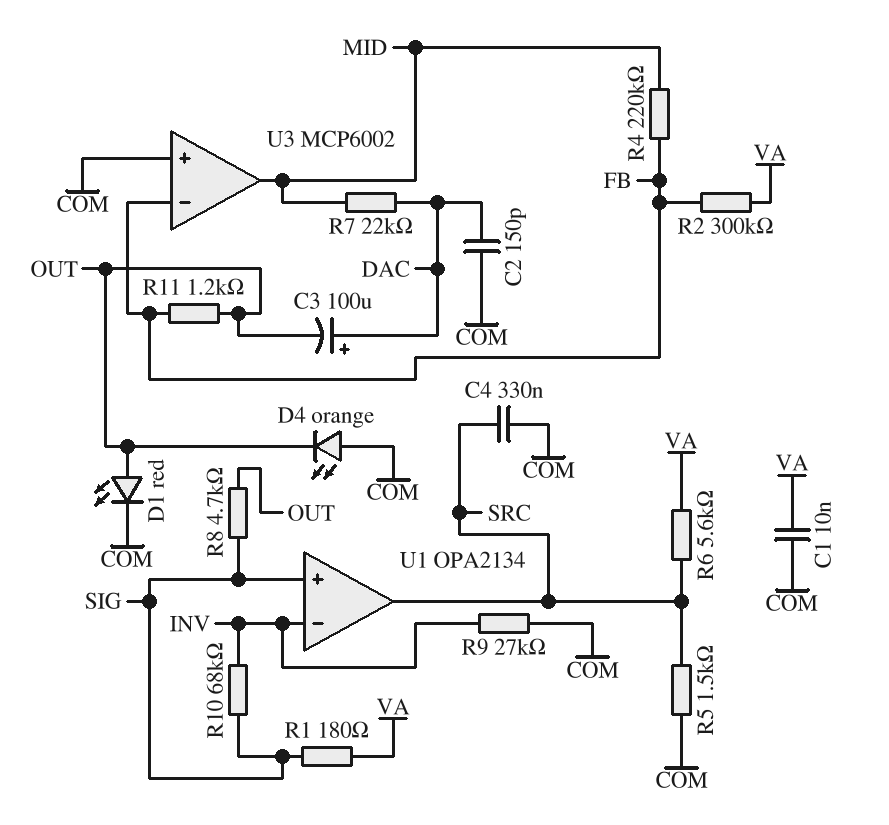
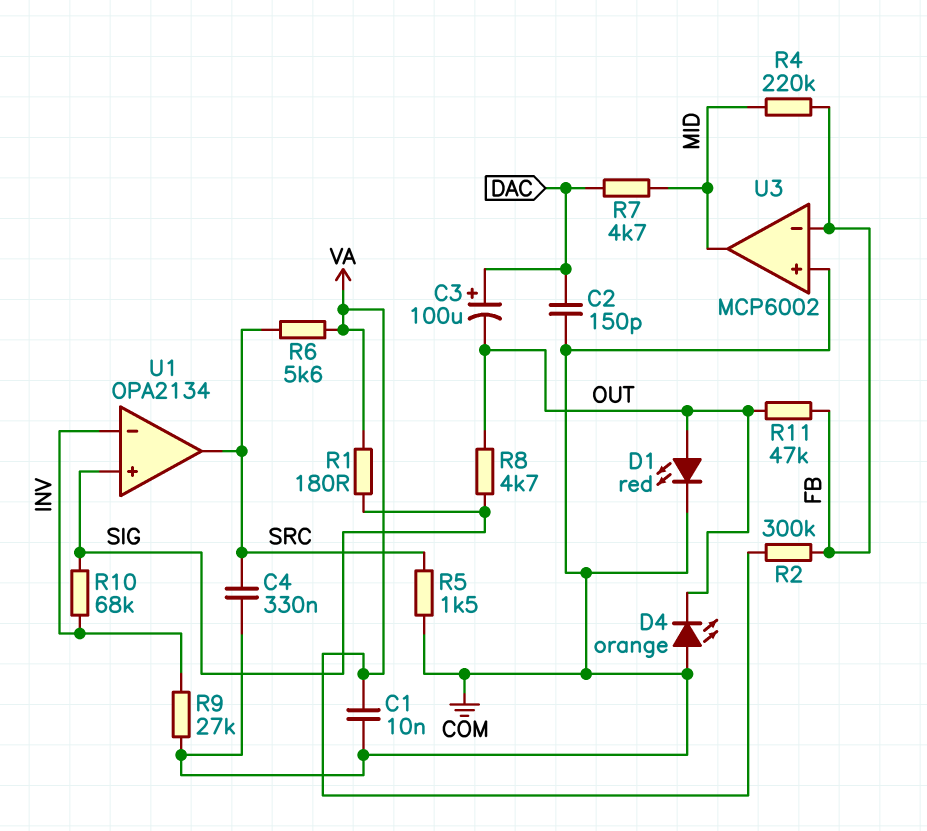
R7: 22k (DAC, MID) -> 4.7k (DAC, MID)
R11: 1.2k (FB, OUT) -> 47k (FB, OUT)

